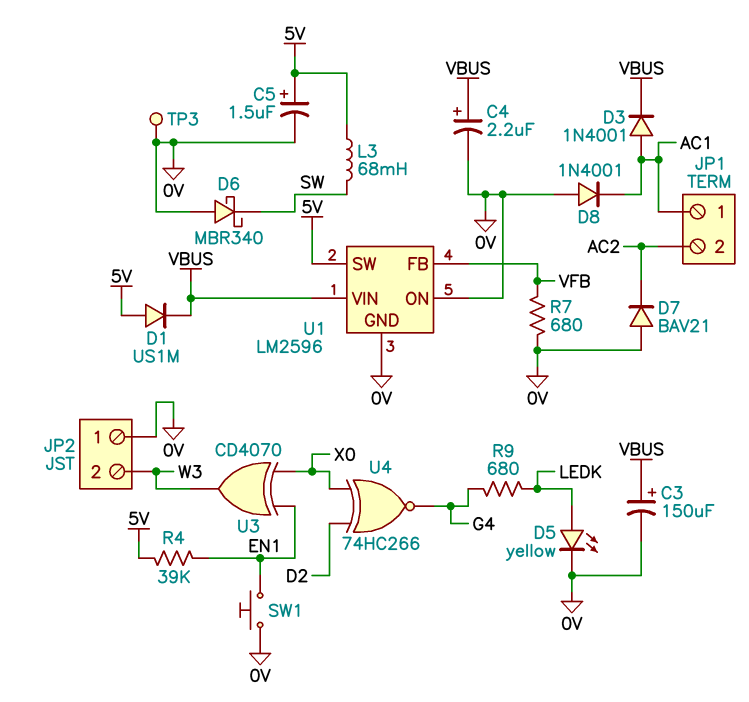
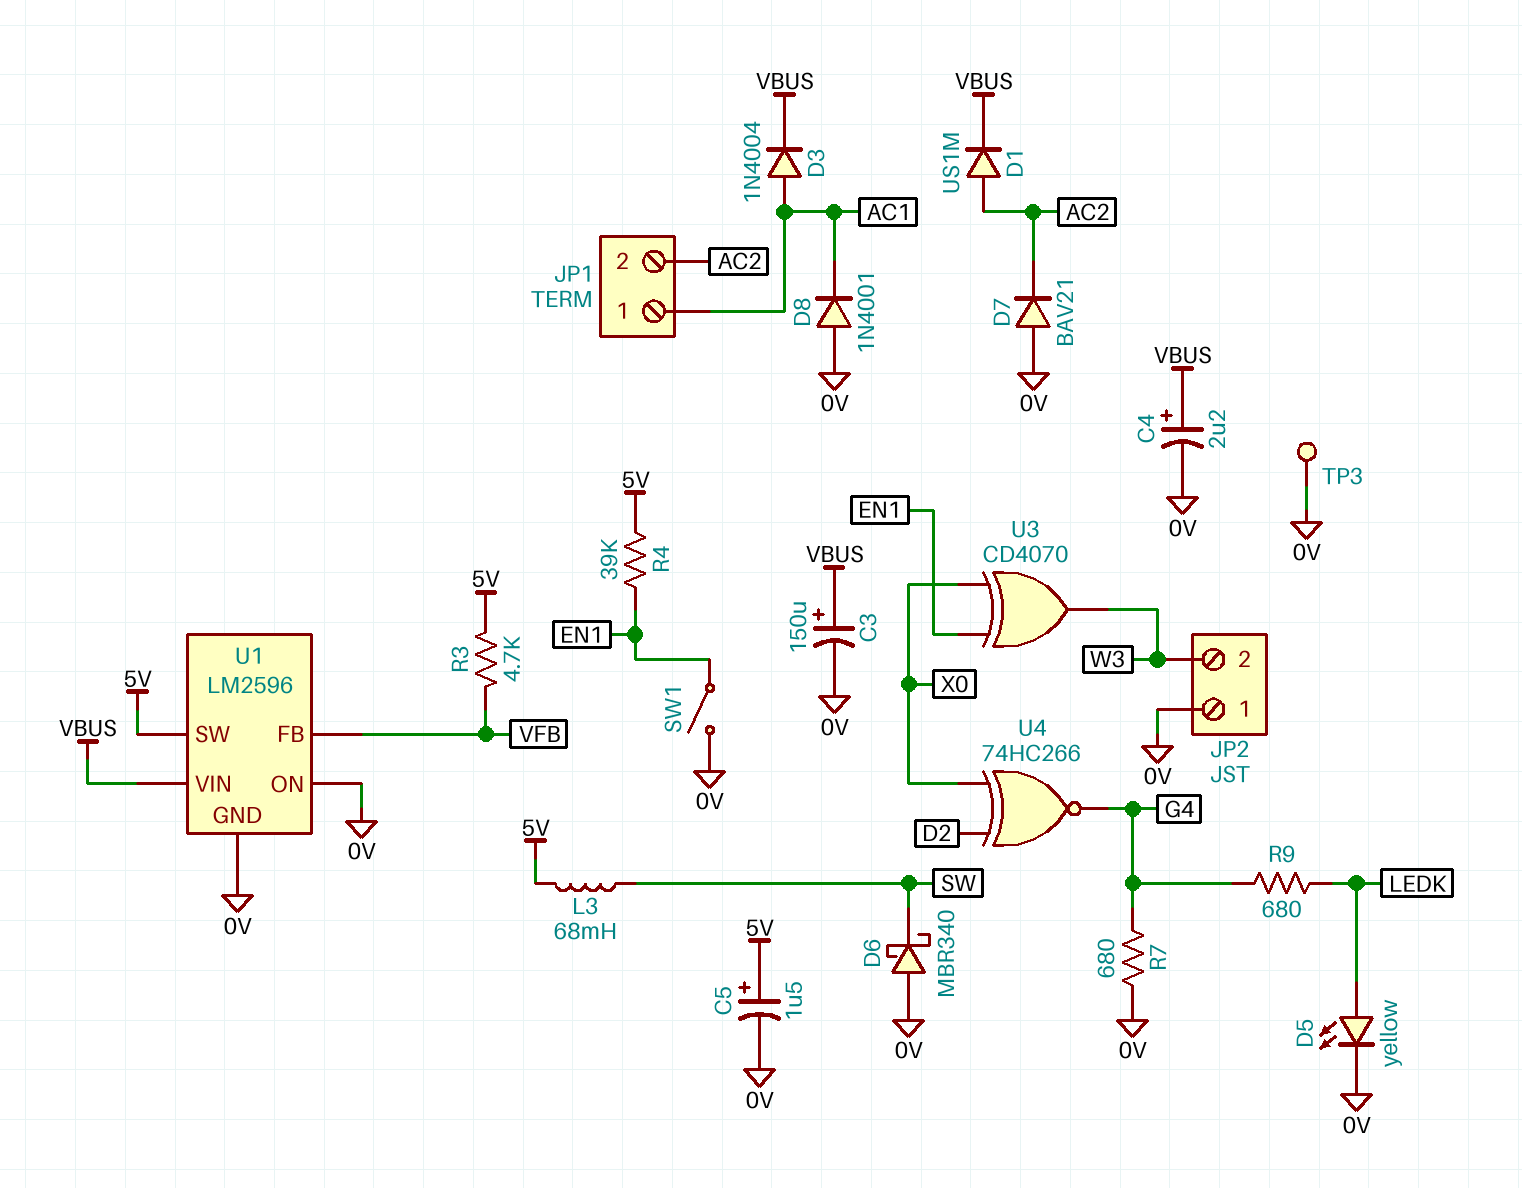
D1: diode US1M (A 5V, K VBUS) -> diode US1M (A AC2, K VBUS)
D3: diode 1N4001 (A AC1, K VBUS) -> diode 1N4004 (A AC1, K VBUS)
R3: none -> 4.7k (5V, VFB)
R7: 680 (0V, VFB) -> 680 (0V, G4)
SW1: button (0V, EN1) -> switch (0V, EN1)

